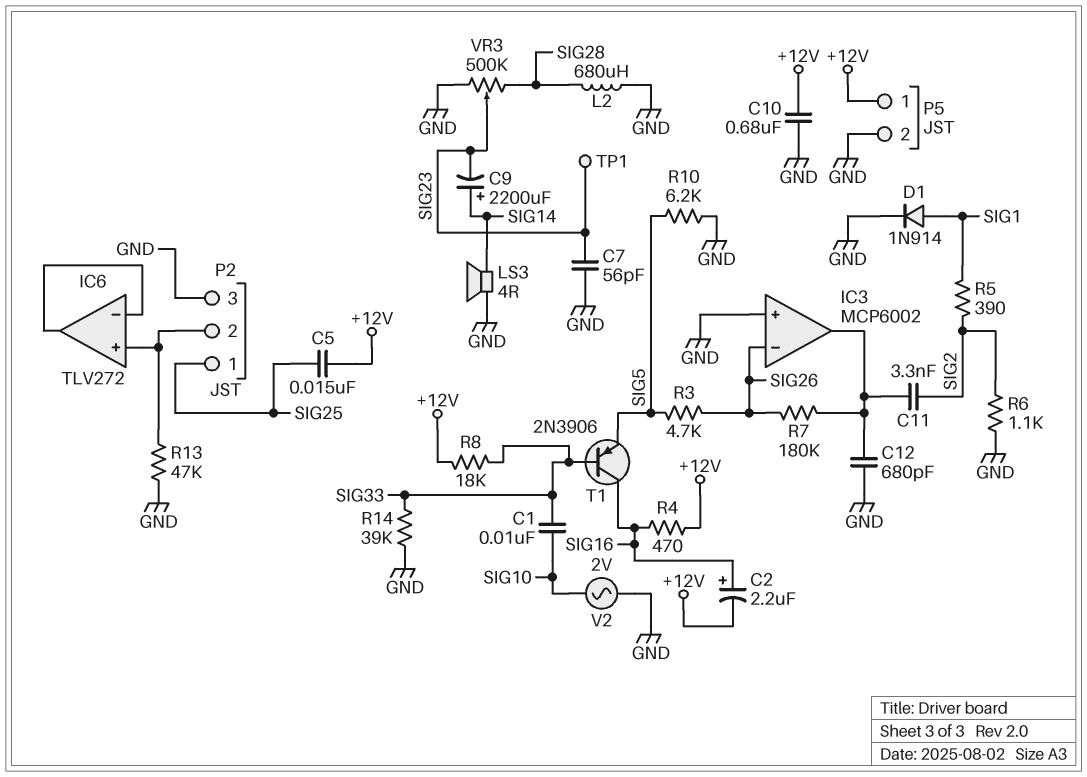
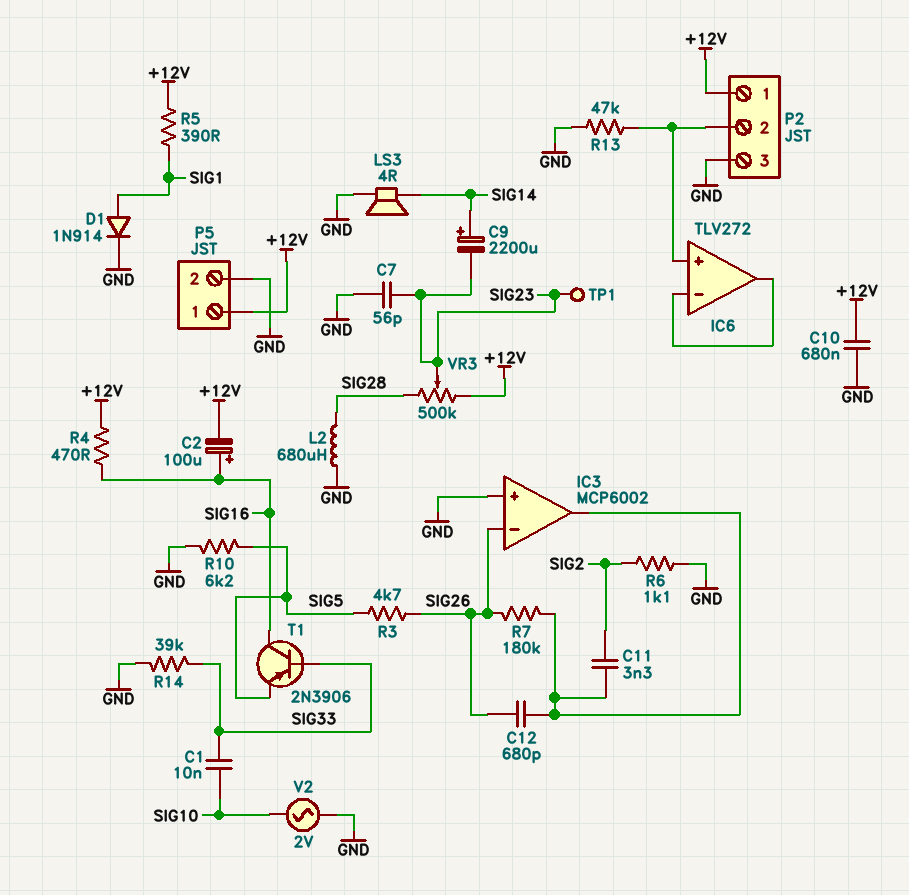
C2: 2.2uF (plus SIG16, minus +12V) -> 100uF (plus SIG16, minus +12V)
C5: 15nF (+12V, SIG25) -> none
C12: 680pF (GND, IC3/out) -> 680pF (IC3/out, SIG26)
P2 pin 1: SIG25 -> +12V
R5: 390 (SIG1, SIG2) -> 390 (+12V, SIG1)
R8: 18k (+12V, SIG33) -> none
VR3: 500k (GND, SIG28, wiper SIG23) -> 500k (+12V, SIG28, wiper SIG23)

